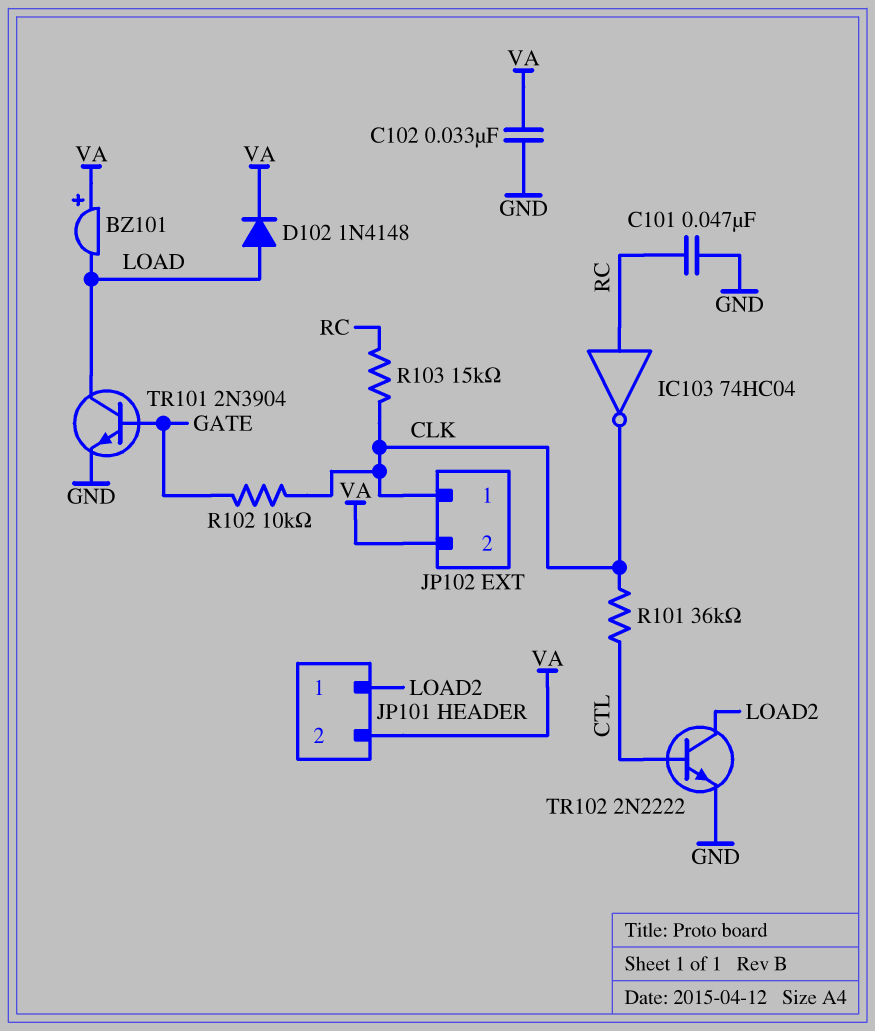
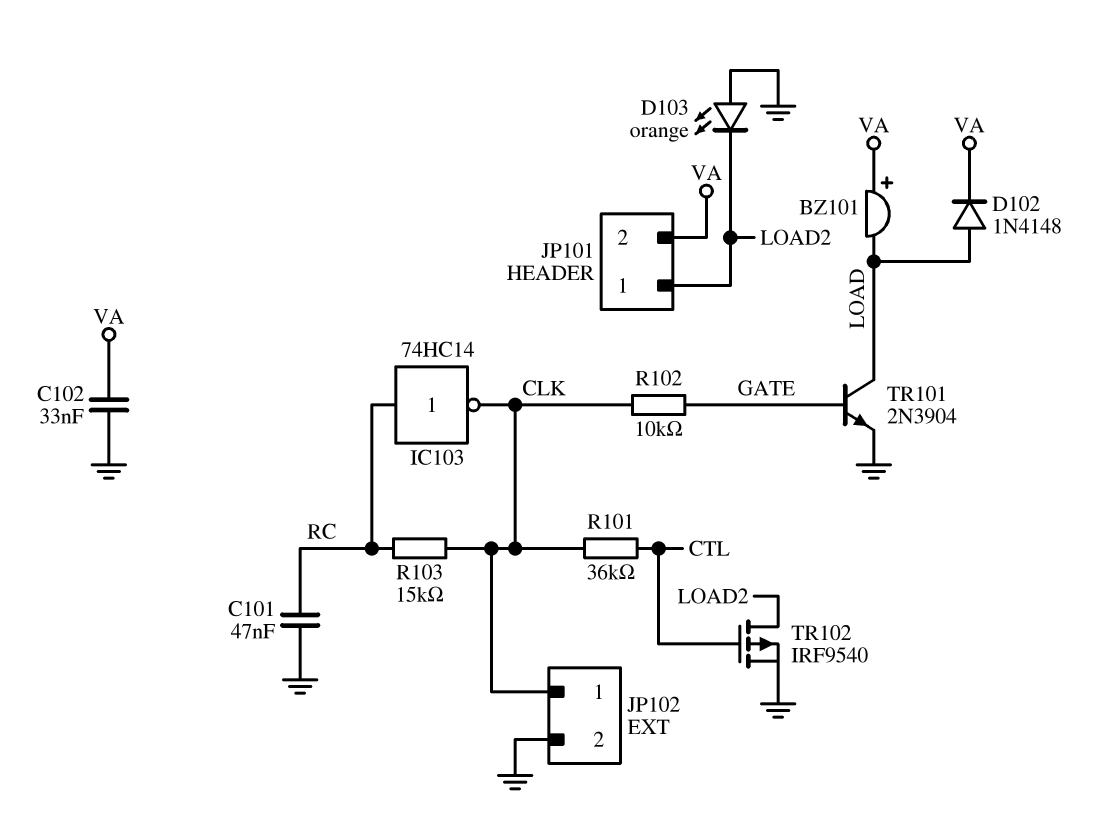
D103: none -> LED orange (A GND, K LOAD2)
IC103: NOT 74HC04 (in RC, out CLK) -> NOT 74HC14 (in RC, out CLK)
JP102 pin 2: VA -> GND
TR102: NPN 2N2222 (B CTL, C LOAD2, E GND) -> PMOS IRF9540 (G CTL, D LOAD2, S GND)

